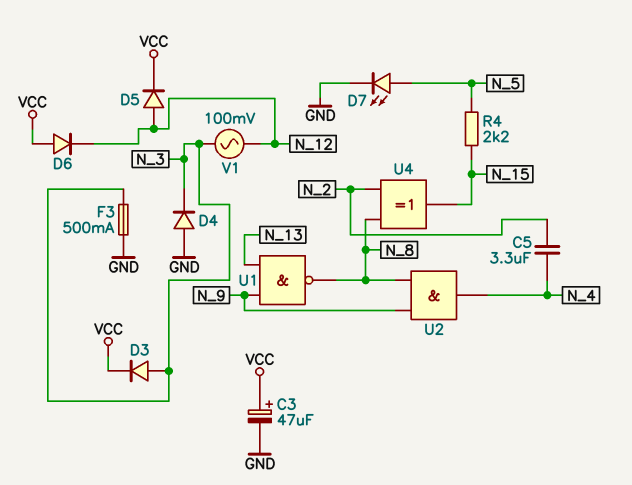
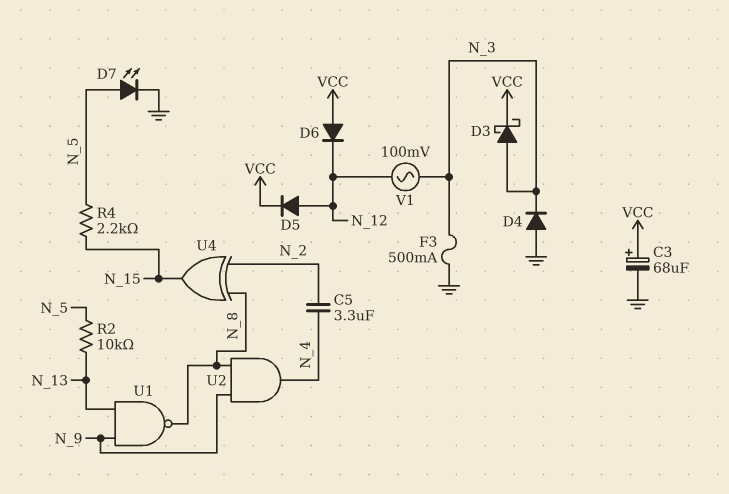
C3: 47uF (plus VCC, minus GND) -> 68uF (plus VCC, minus GND)
D3: diode (A N_3, K VCC) -> schottky (A N_3, K VCC)
R2: none -> 10k (N_5, N_13)

